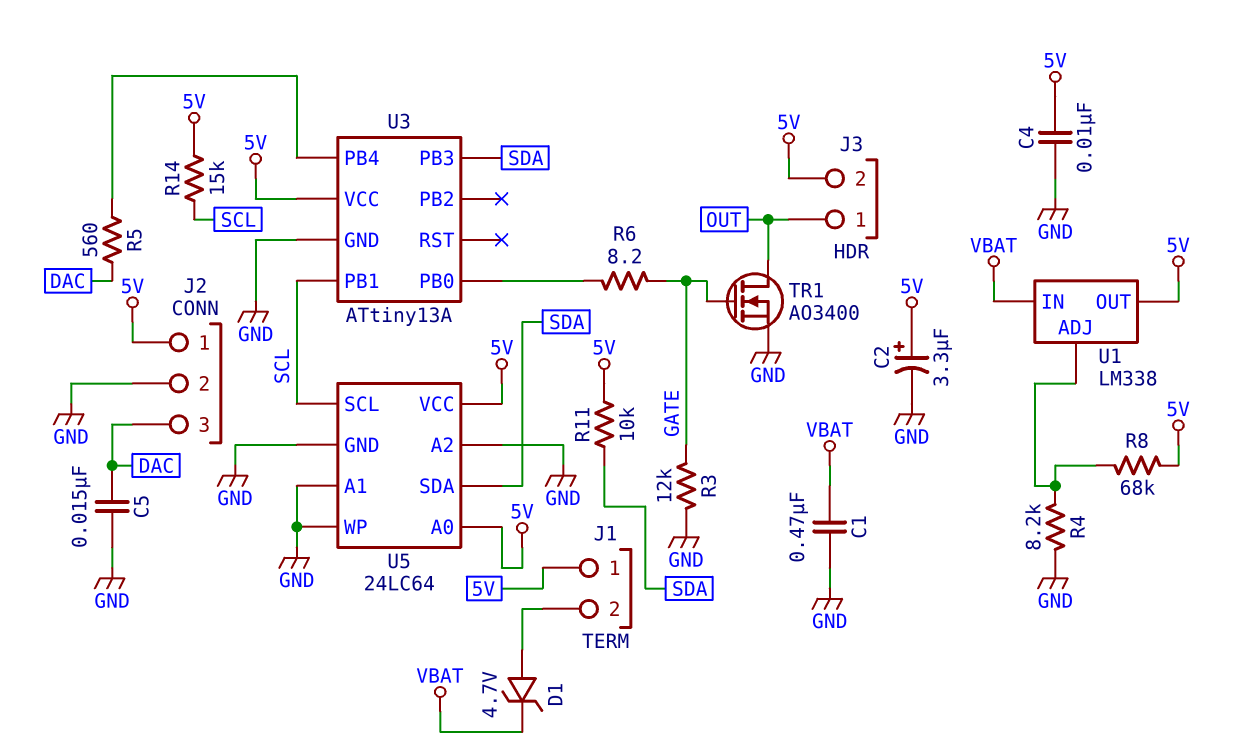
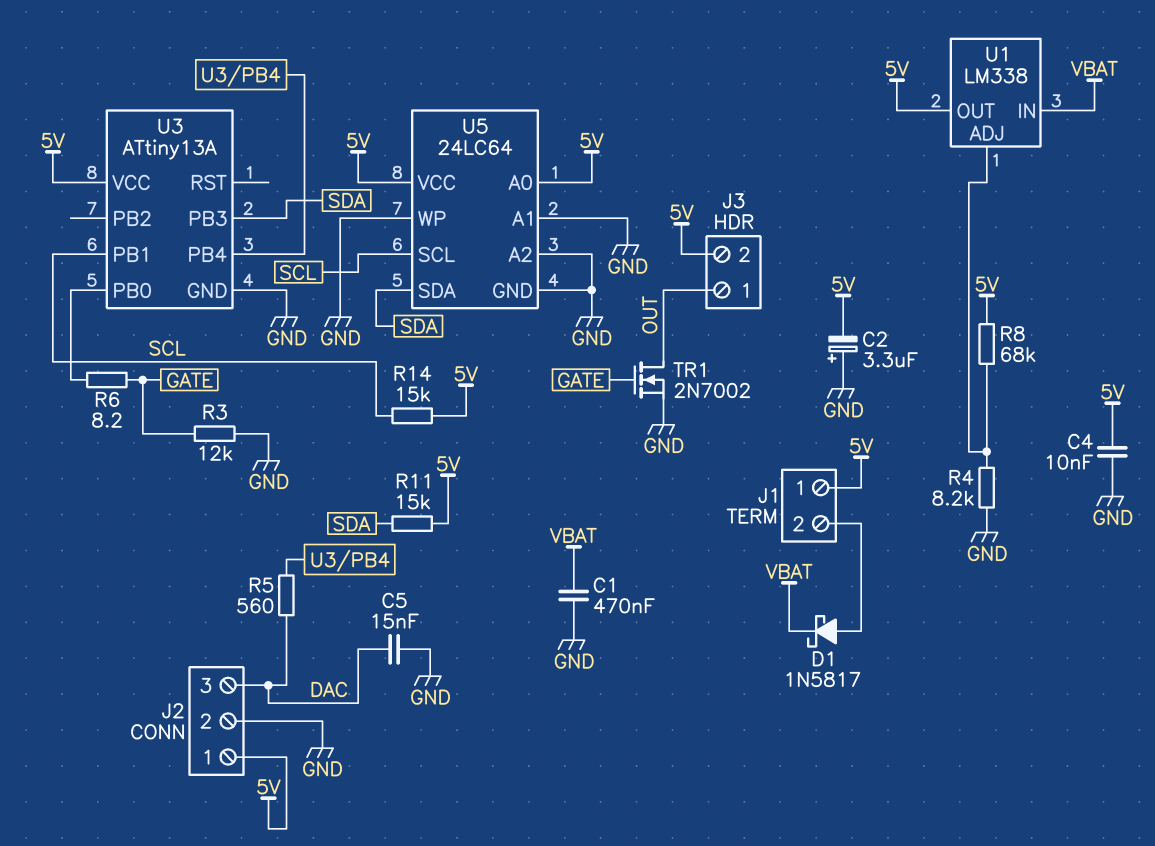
C2: 3.3uF (plus 5V, minus GND) -> 3.3uF (plus GND, minus 5V)
D1: zener 4.7V (A J1/2, K VBAT) -> schottky 1N5817 (A J1/2, K VBAT)
R11: 10k (5V, SDA) -> 15k (5V, SDA)
TR1: NMOS AO3400 (G GATE, D OUT, S GND) -> NMOS 2N7002 (G GATE, D OUT, S GND)

